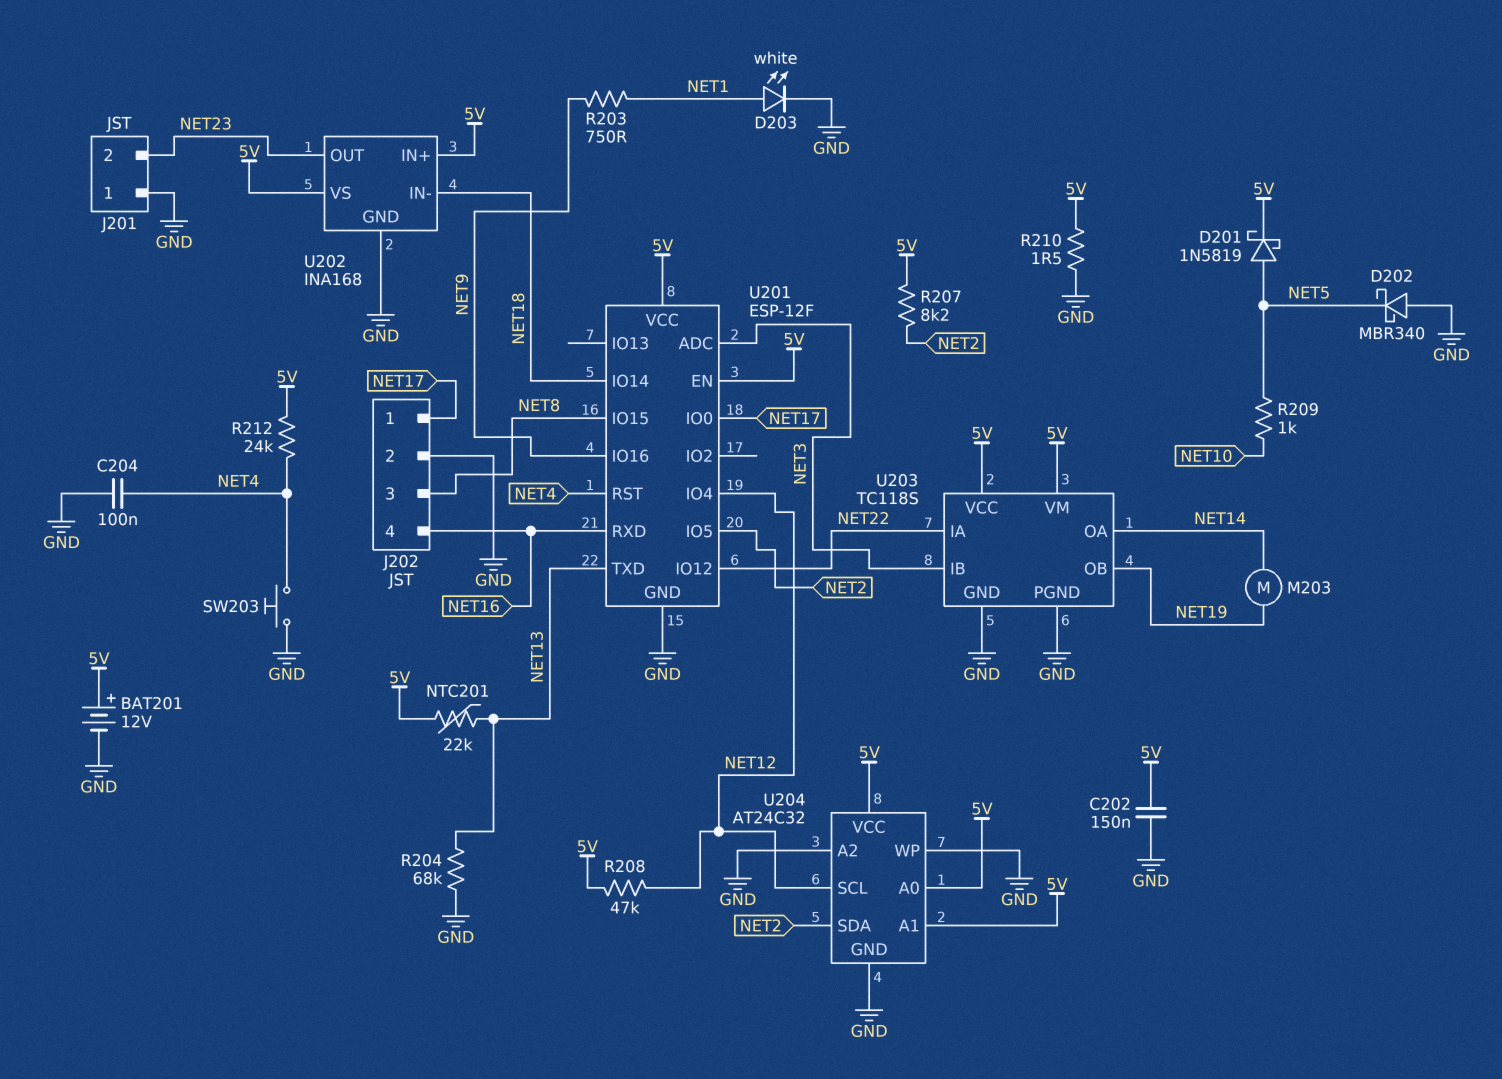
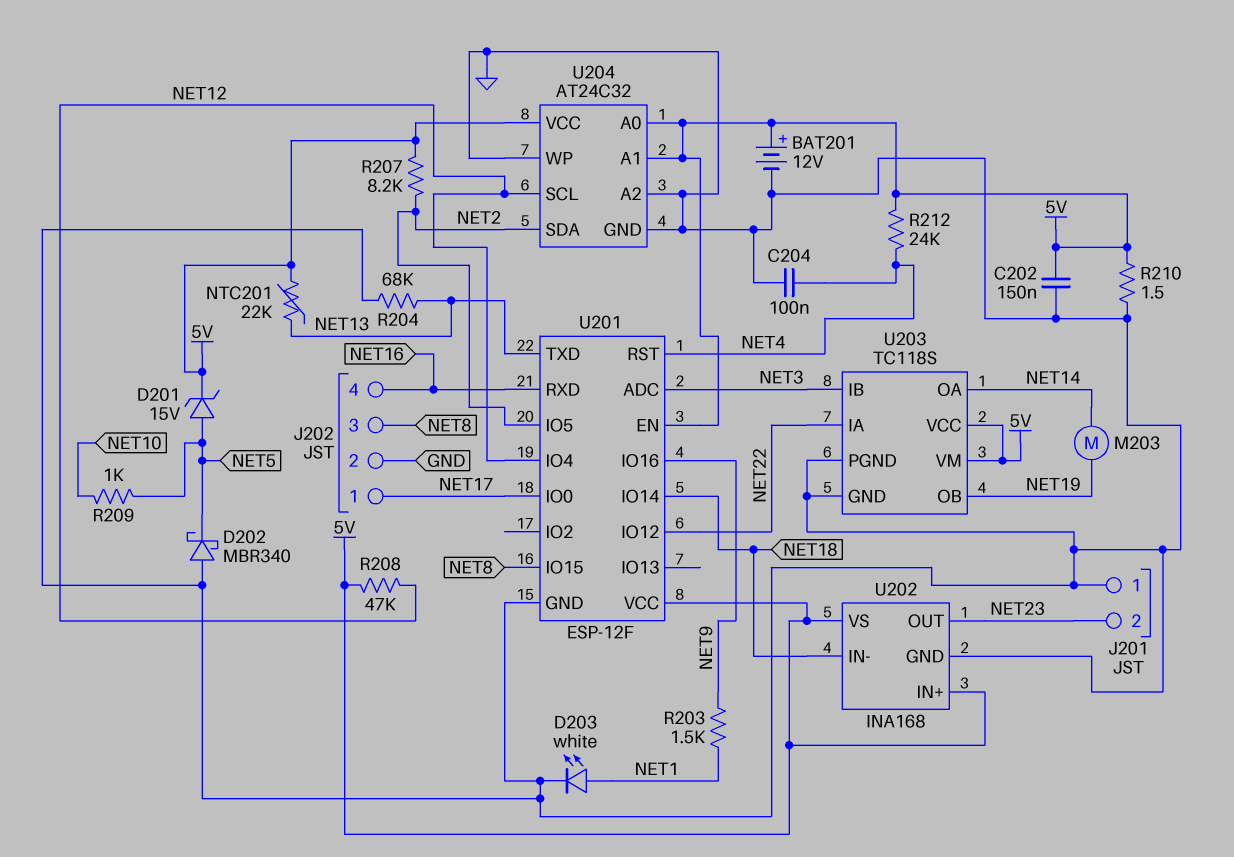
D201: schottky 1N5819 (A NET5, K 5V) -> zener 15V (A NET5, K 5V)
R203: 750 (NET1, NET9) -> 1.5k (NET1, NET9)
SW203: button (GND, NET4) -> none

